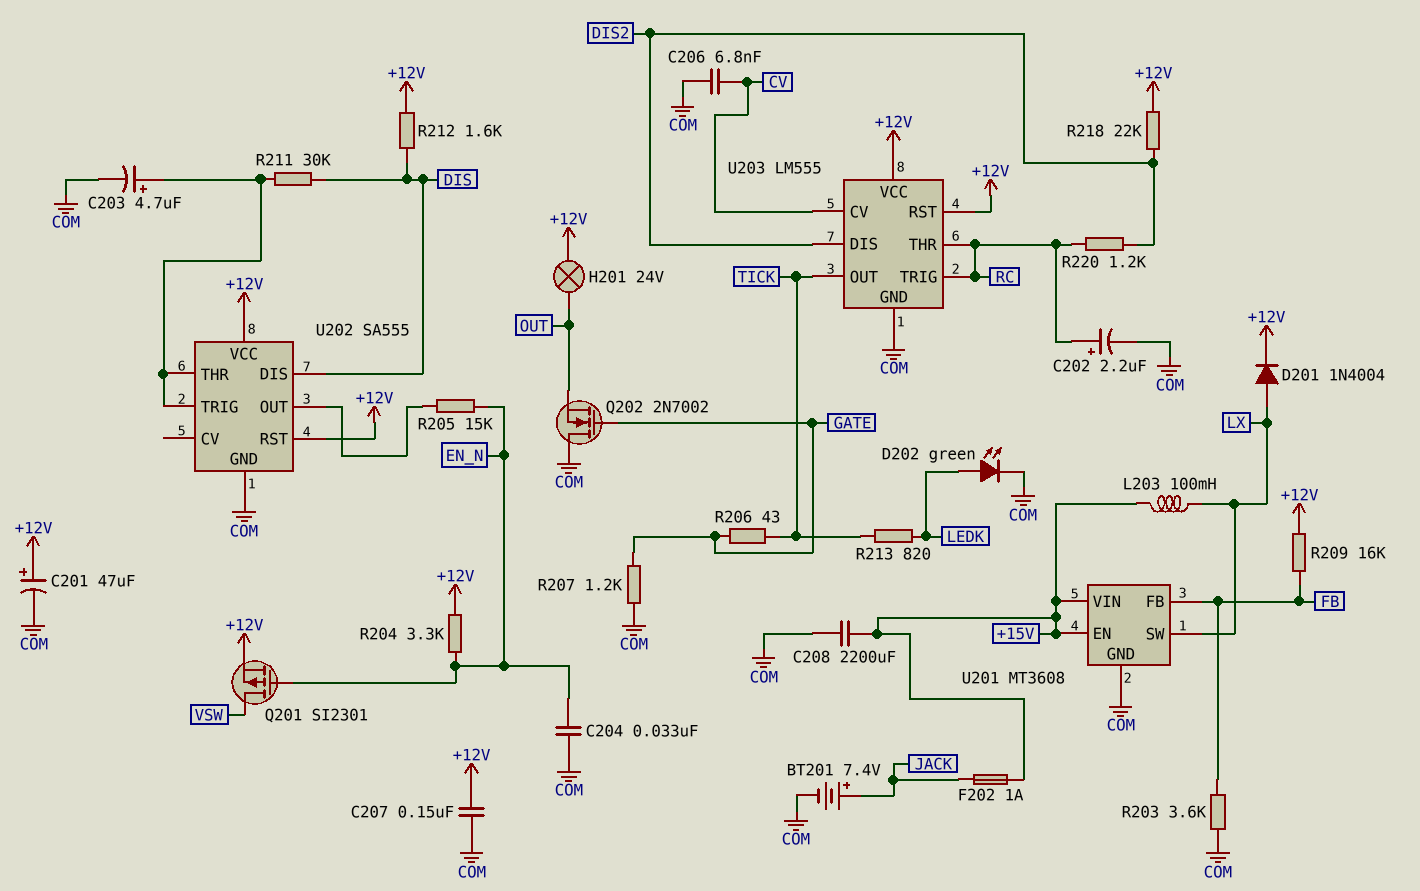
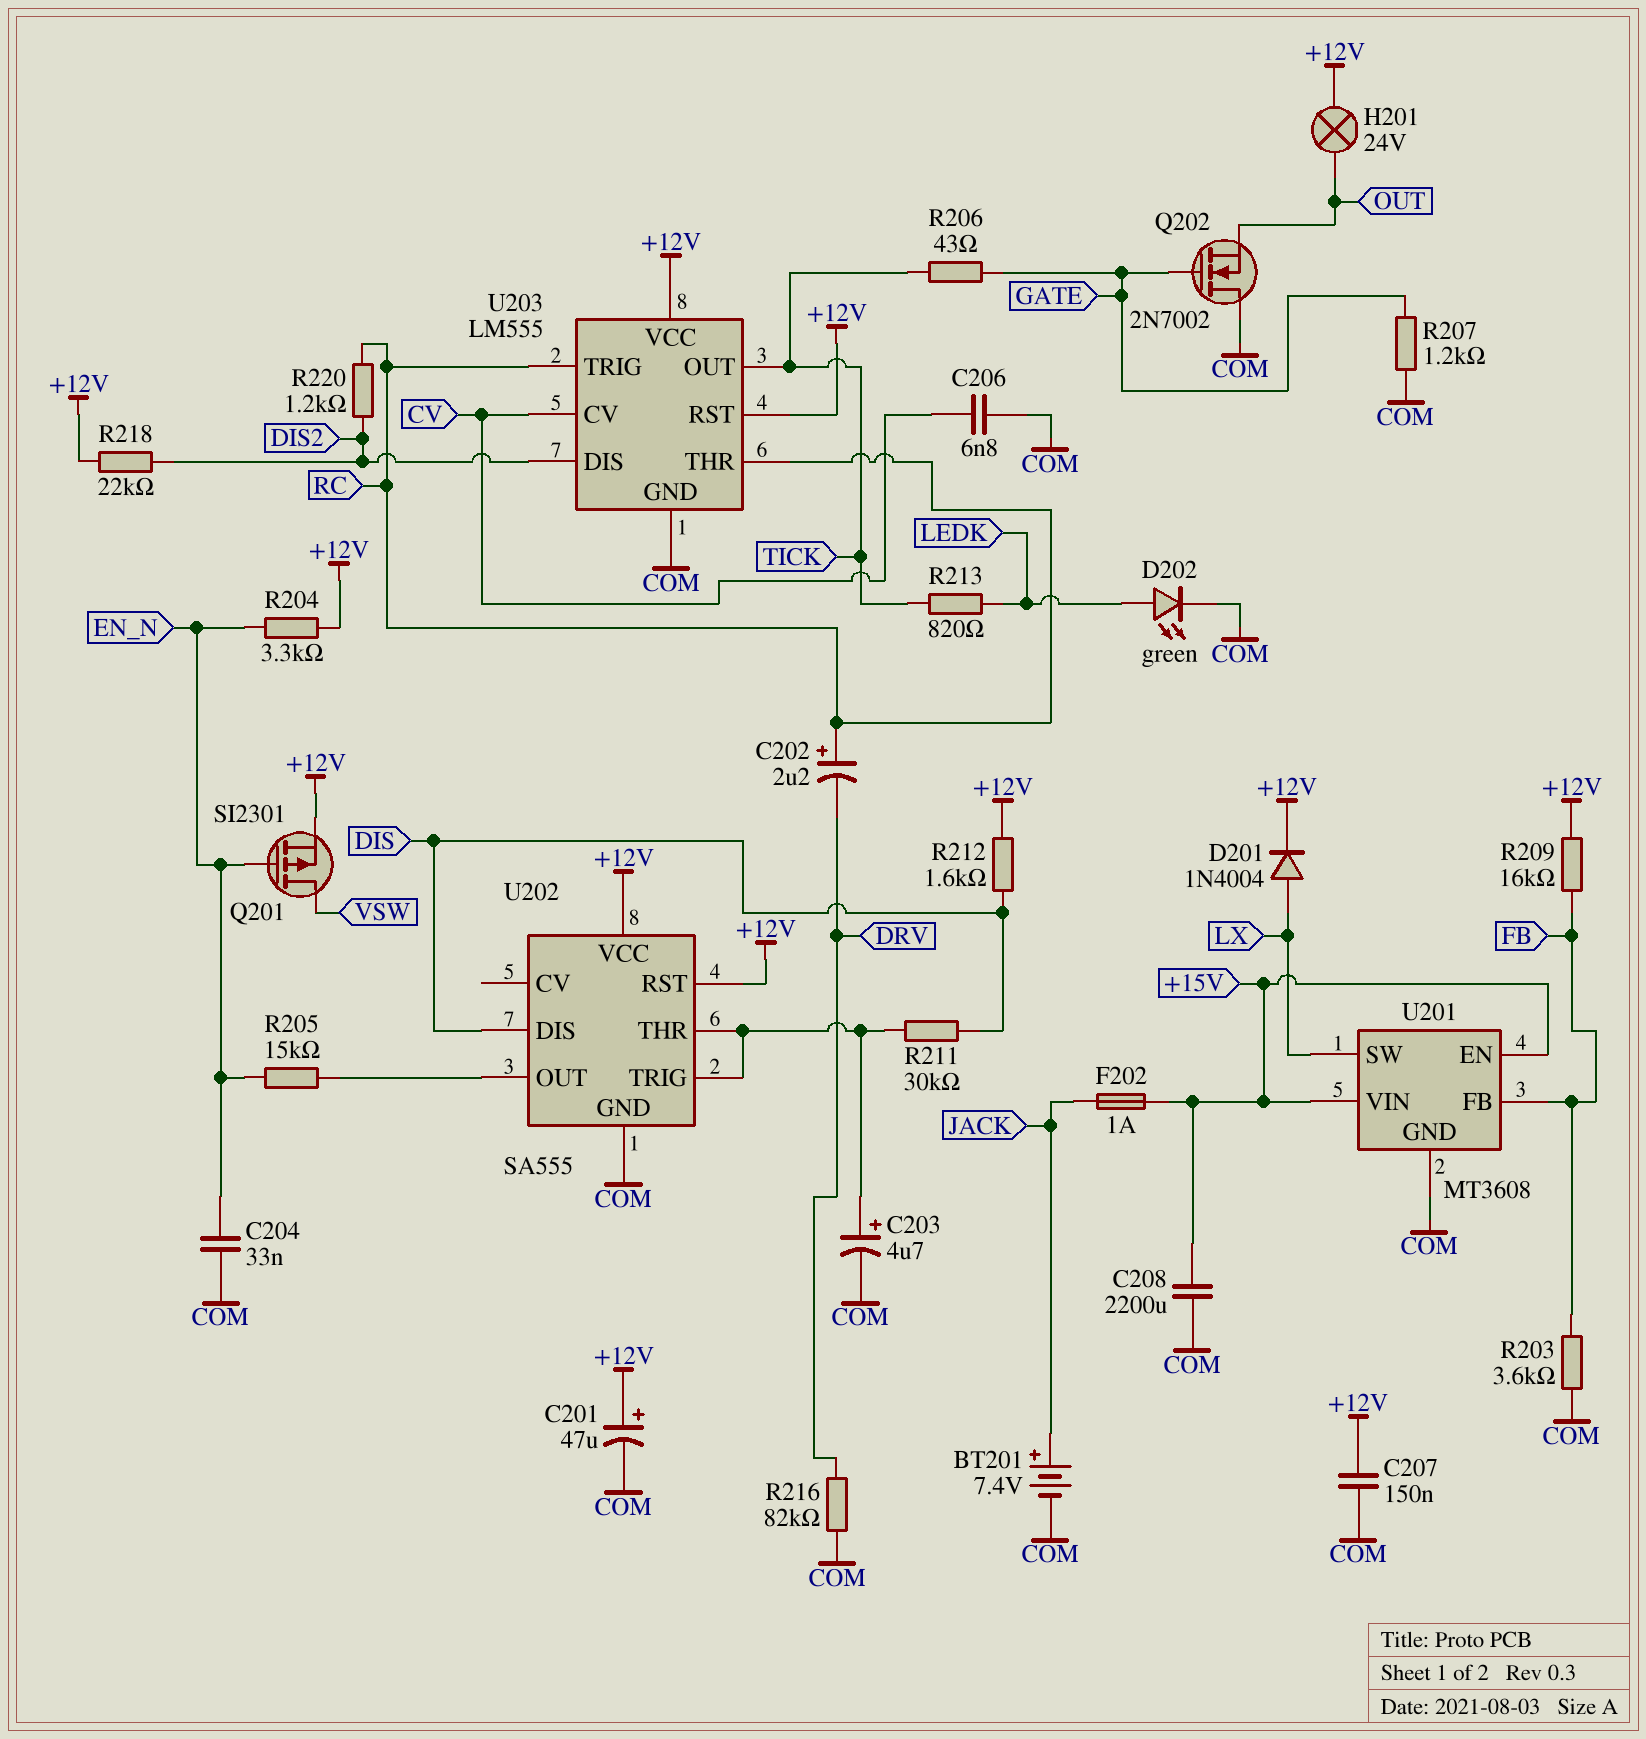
C202: 2.2uF (plus RC, minus COM) -> 2.2uF (plus RC, minus DRV)
L203: 100mH (+15V, LX) -> none
R216: none -> 82k (COM, DRV)

